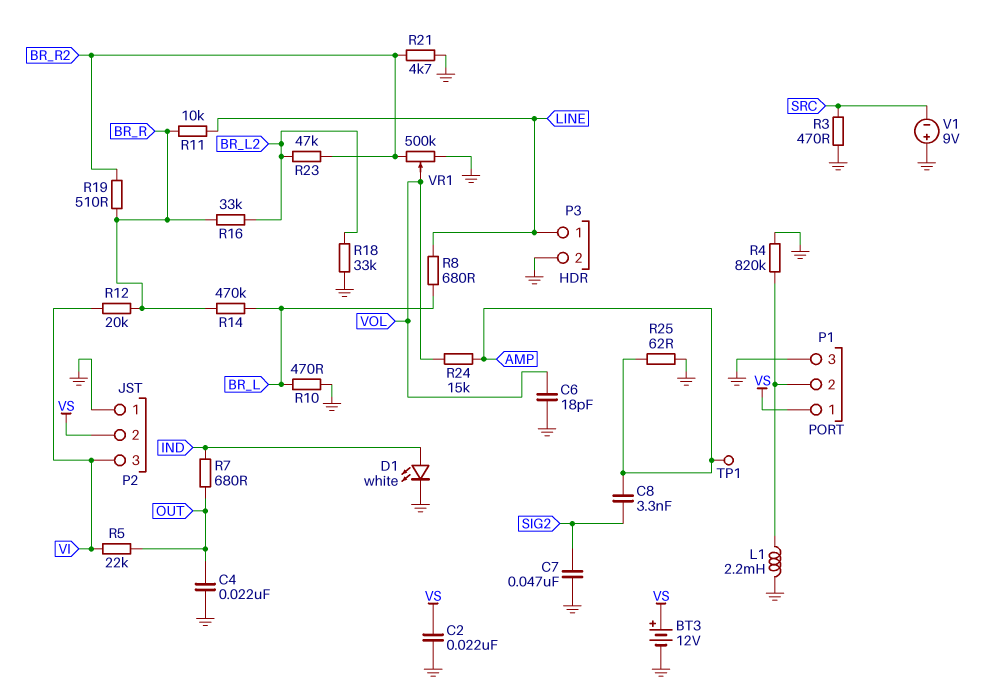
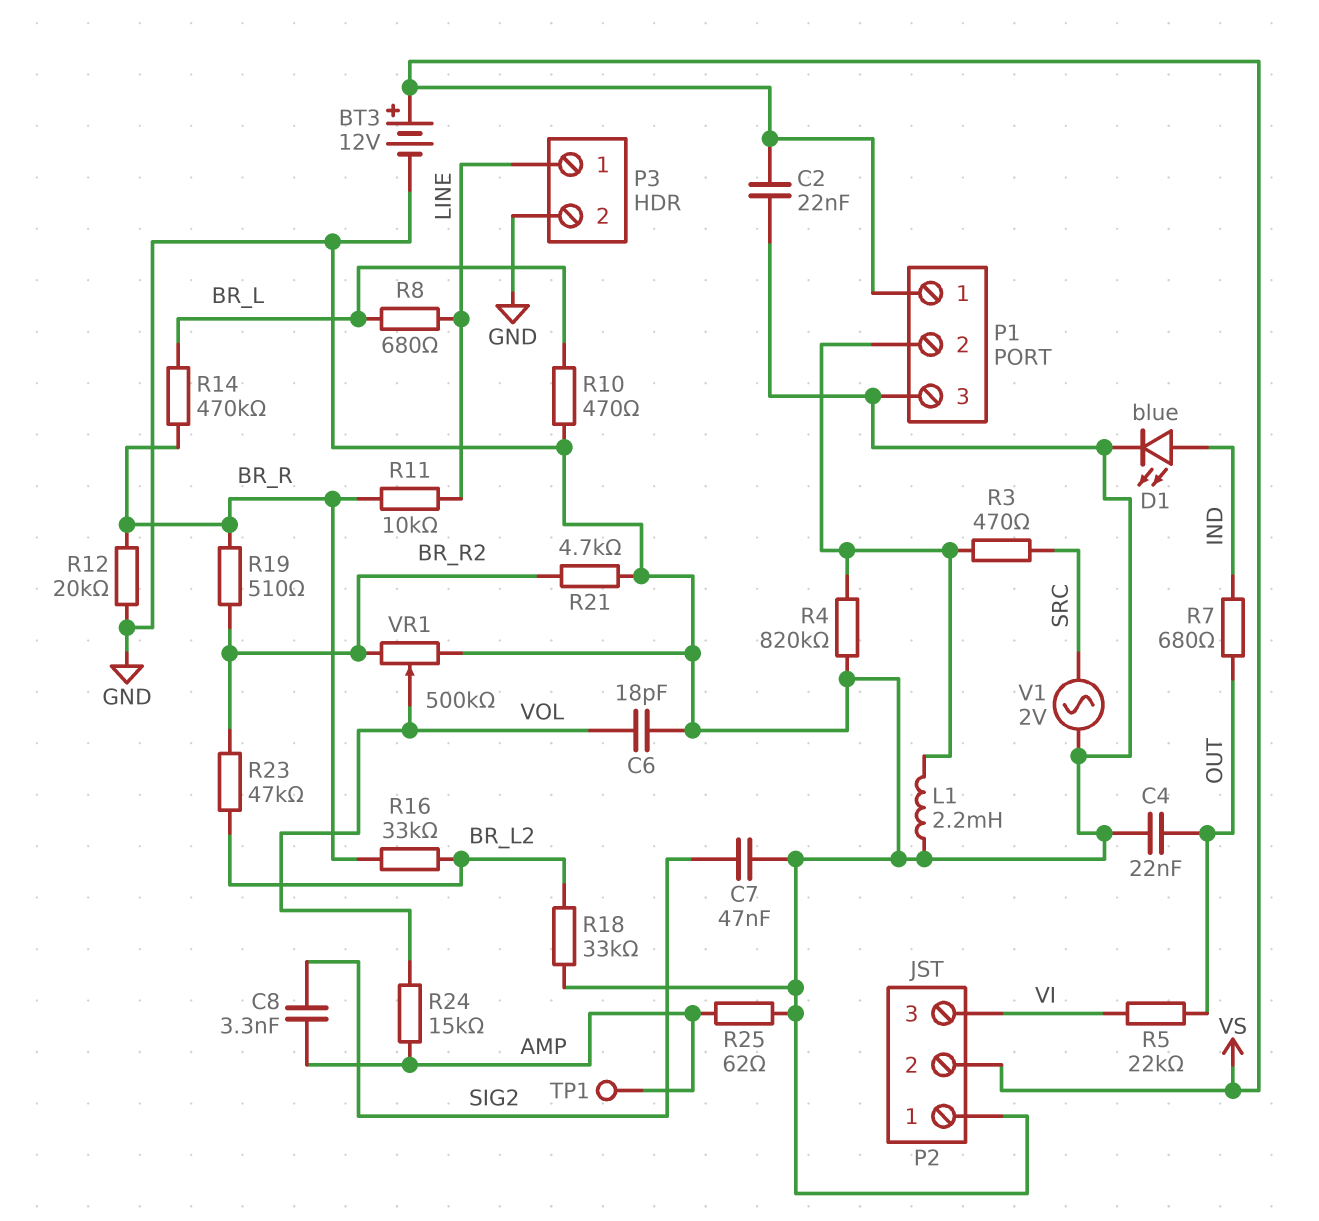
D1: LED white (A IND, K GND) -> LED blue (A IND, K GND)
R3: 470 (GND, SRC) -> 470 (P1/2, SRC)
R12: 20k (BR_R, VI) -> 20k (BR_R, GND)
V1: 9V (plus GND, minus SRC) -> AC 2V (GND, SRC)

